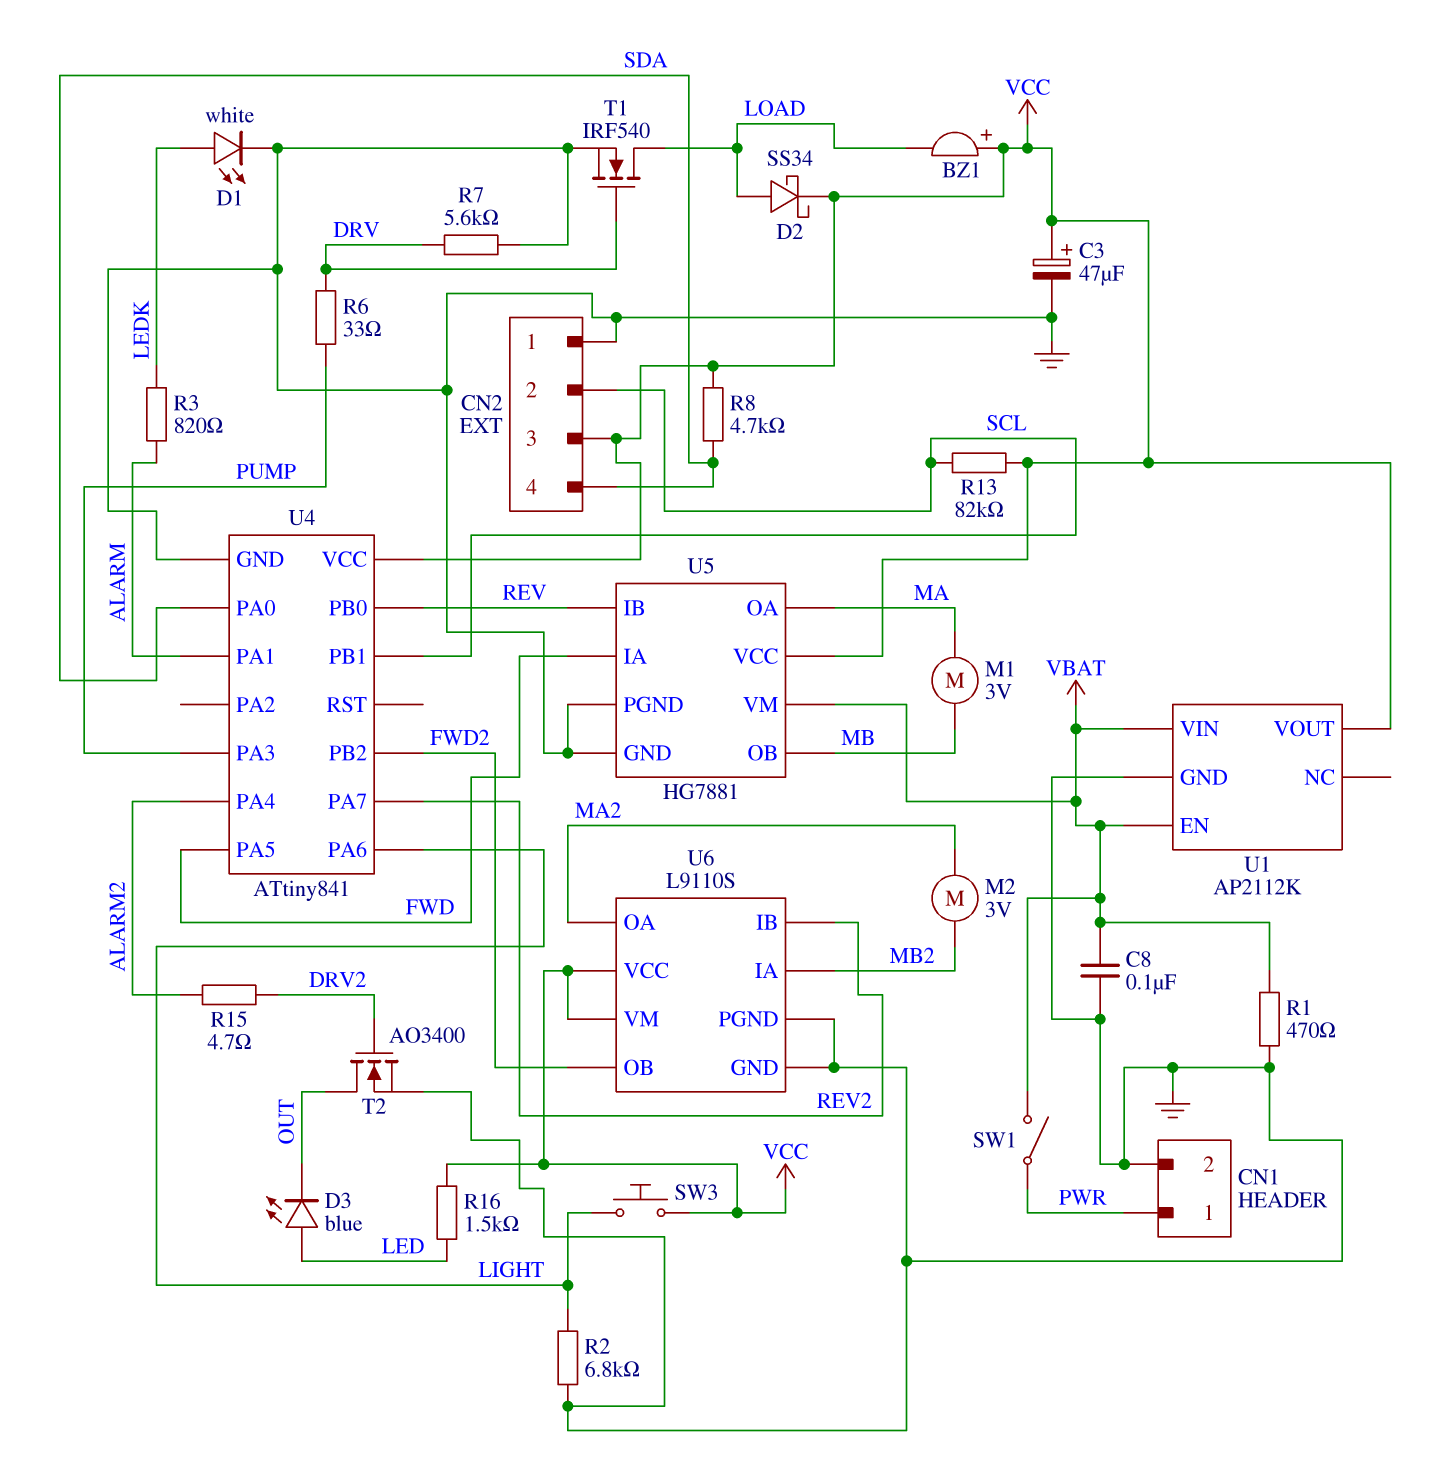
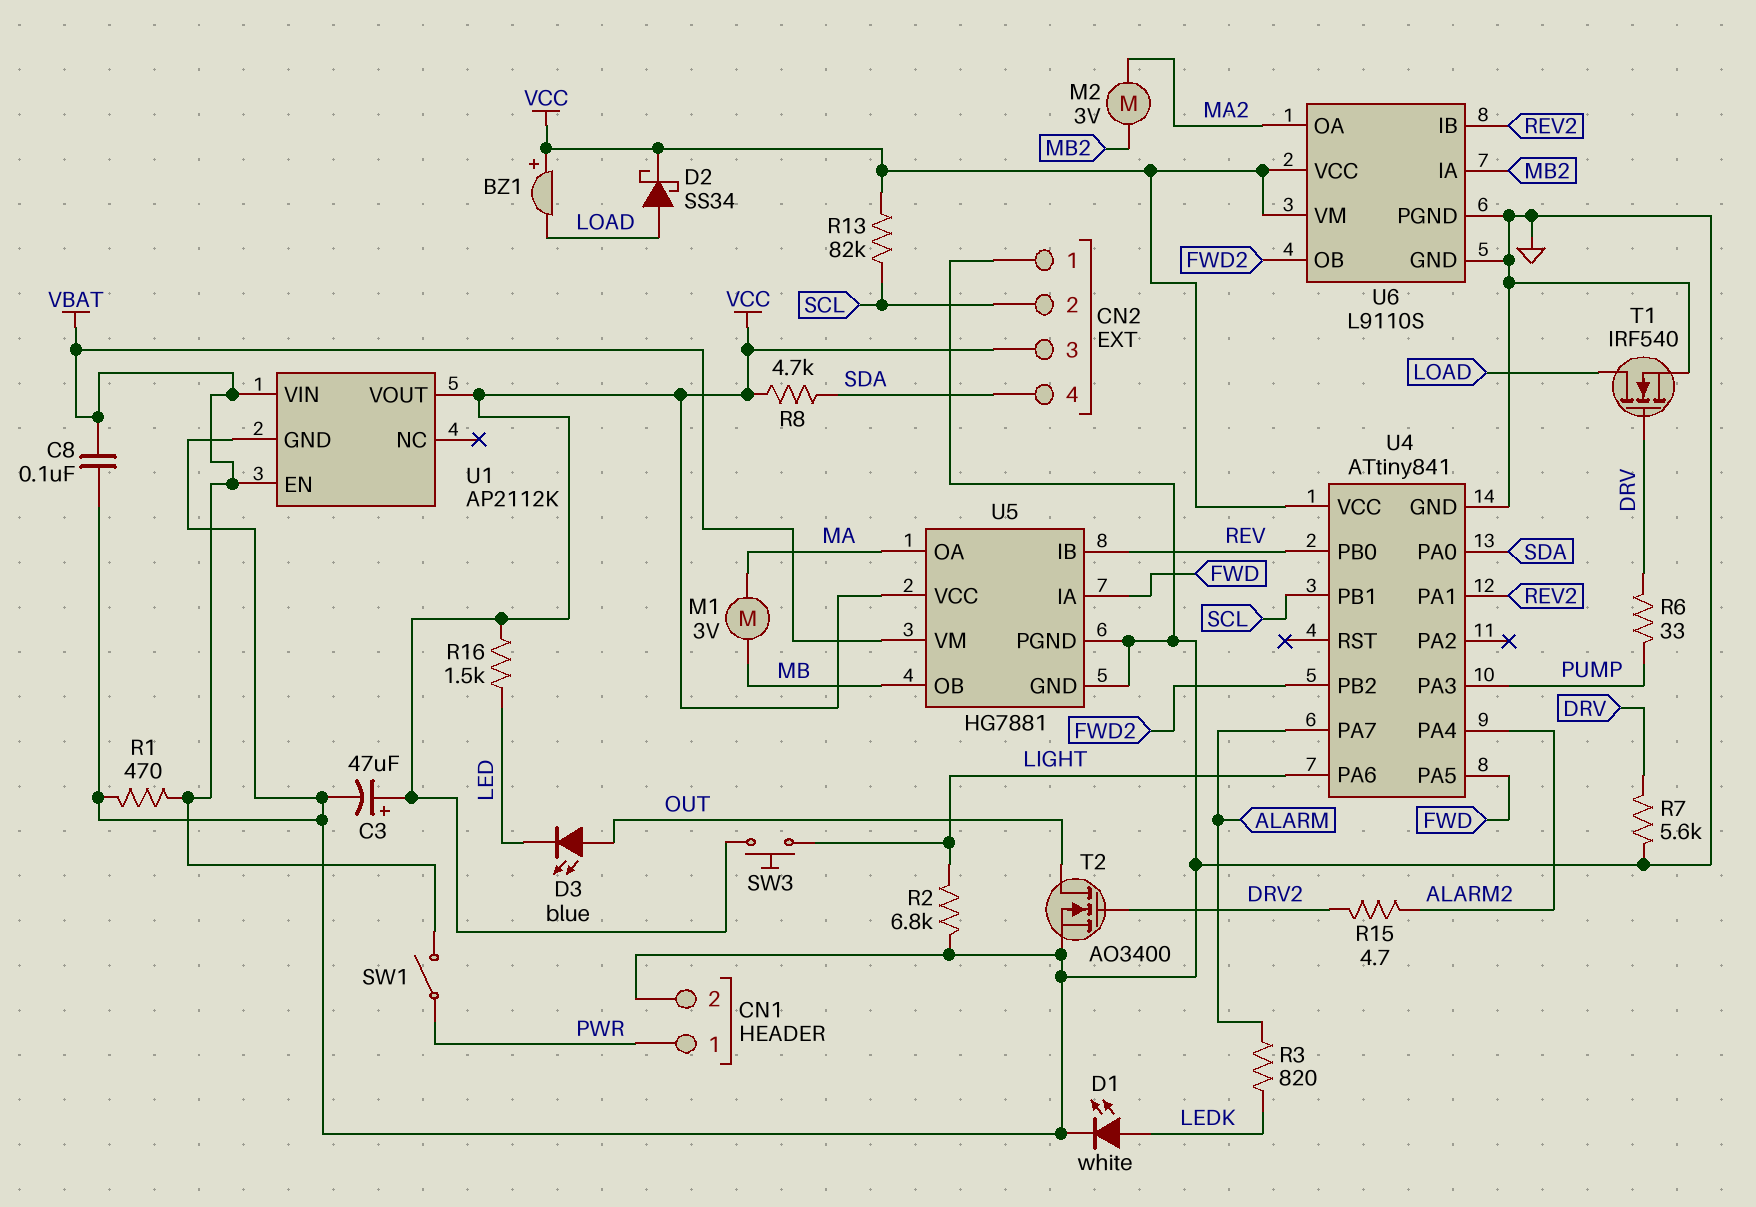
D3: LED blue (A LED, K OUT) -> LED blue (A OUT, K LED)
U4 pin PA1: ALARM -> REV2
U4 pin PA7: REV2 -> ALARM

